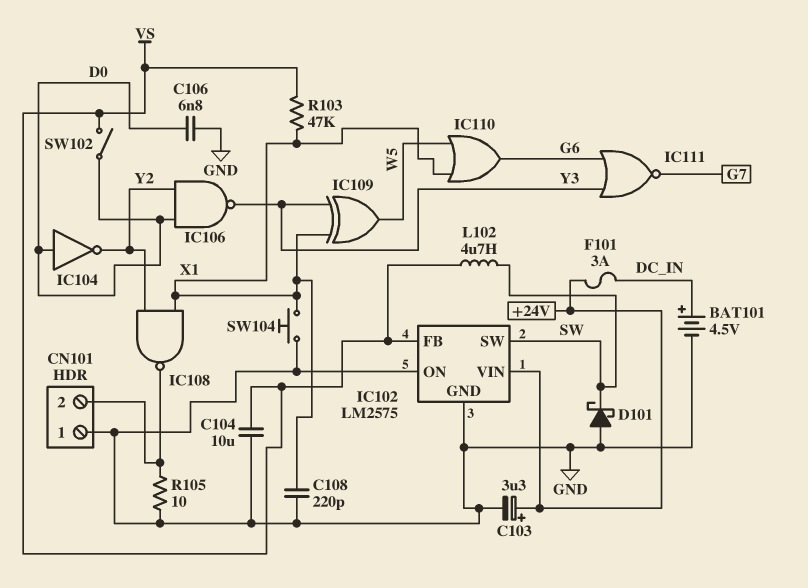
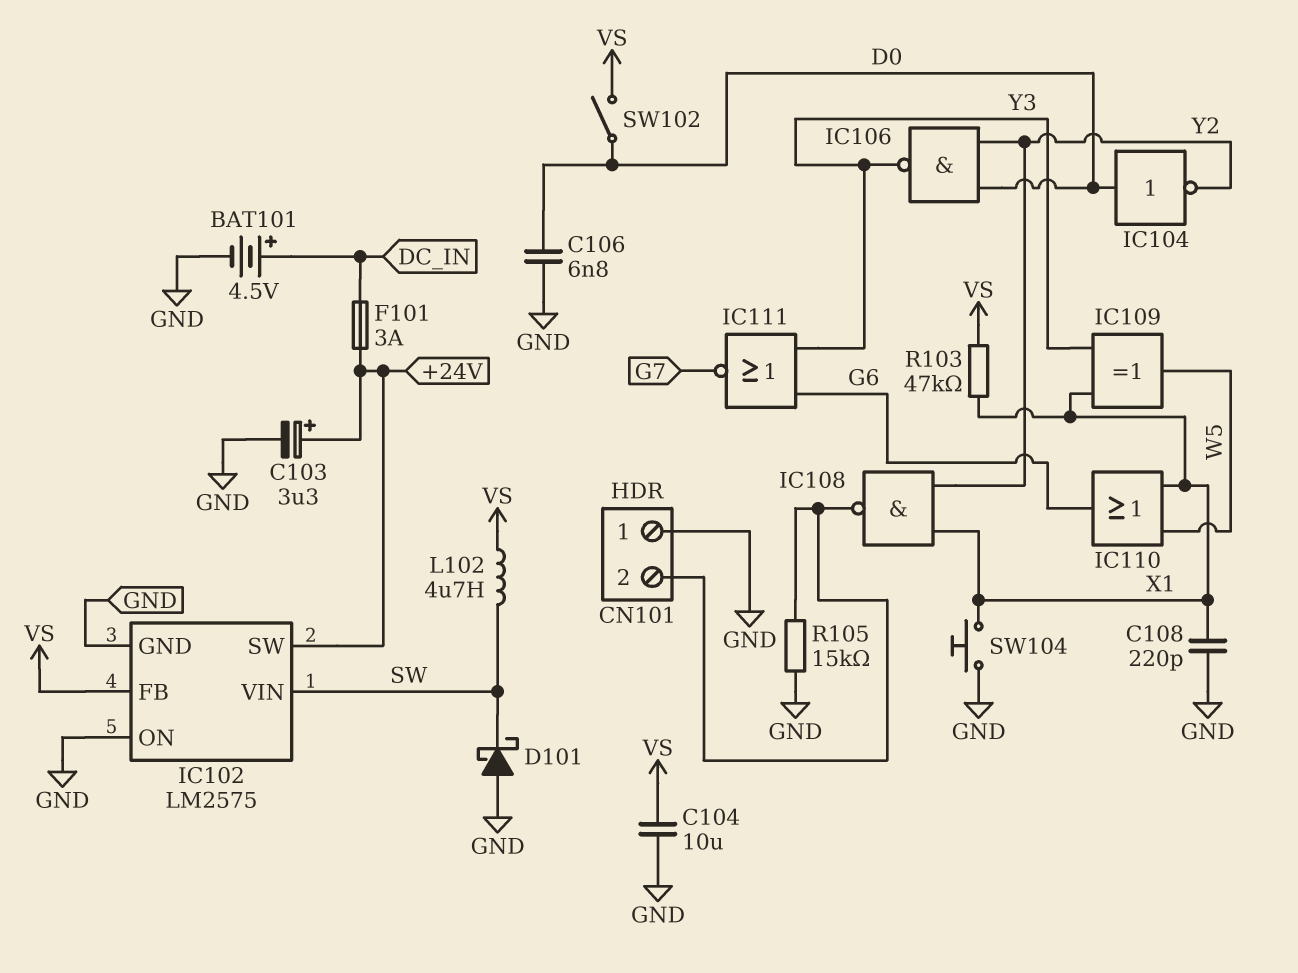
IC102 pin SW: SW -> +24V
IC102 pin VIN: +24V -> SW
R105: 10 (CN101/2, GND) -> 15k (CN101/2, GND)

